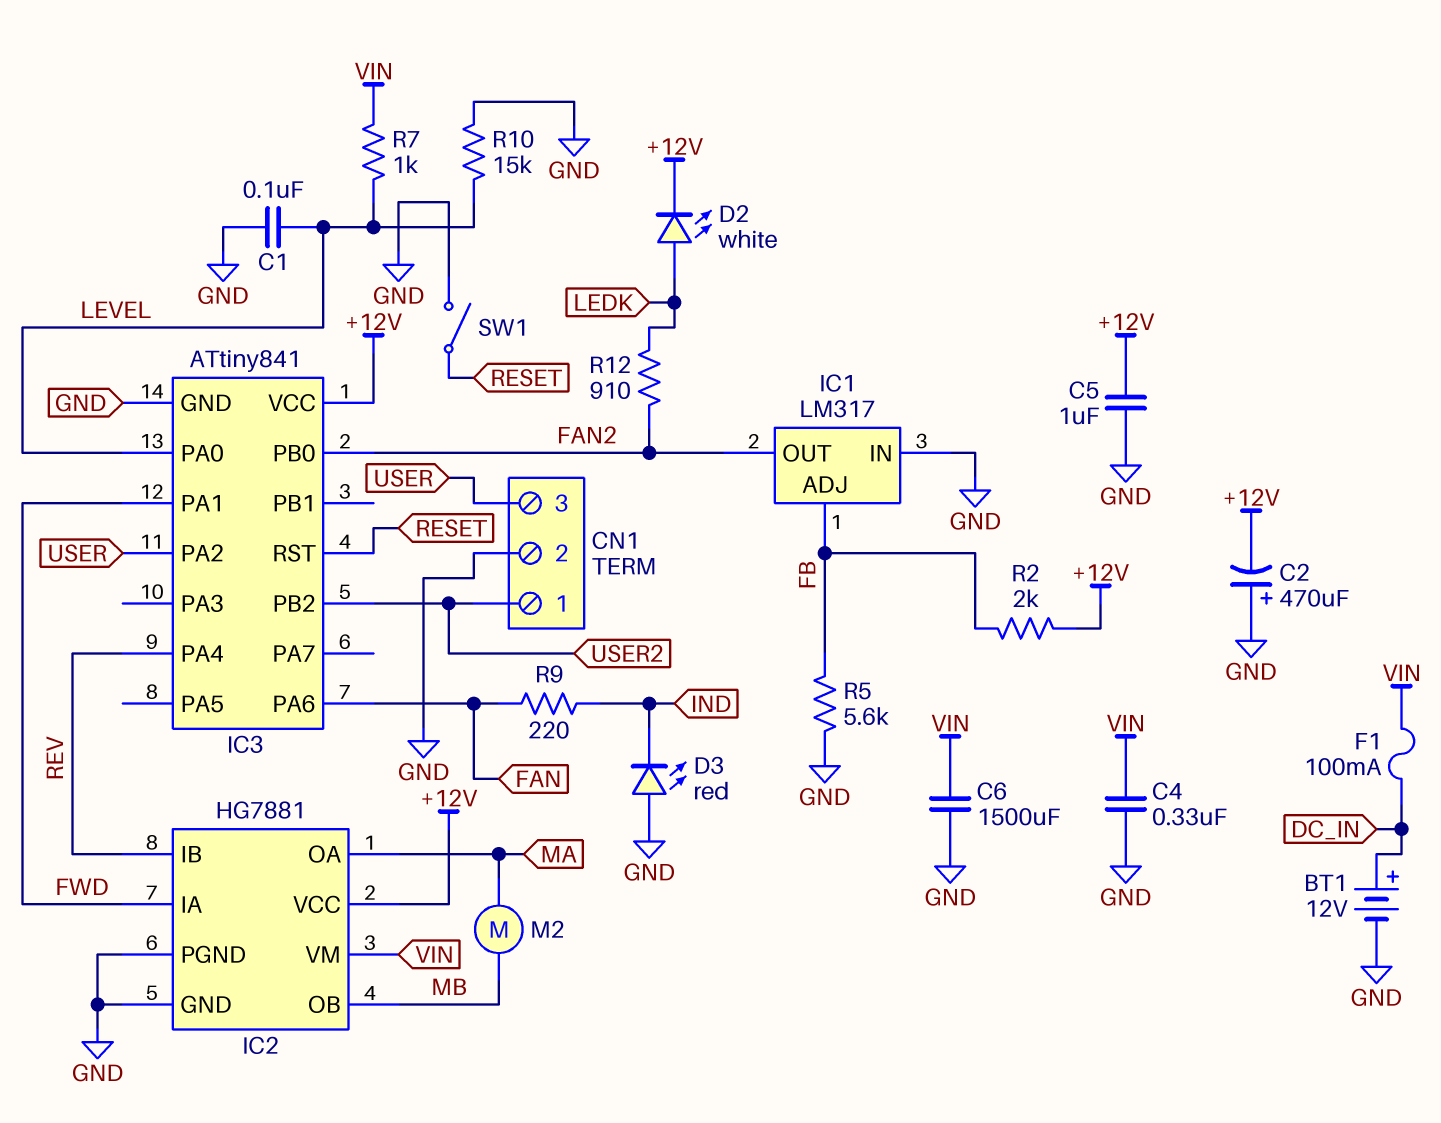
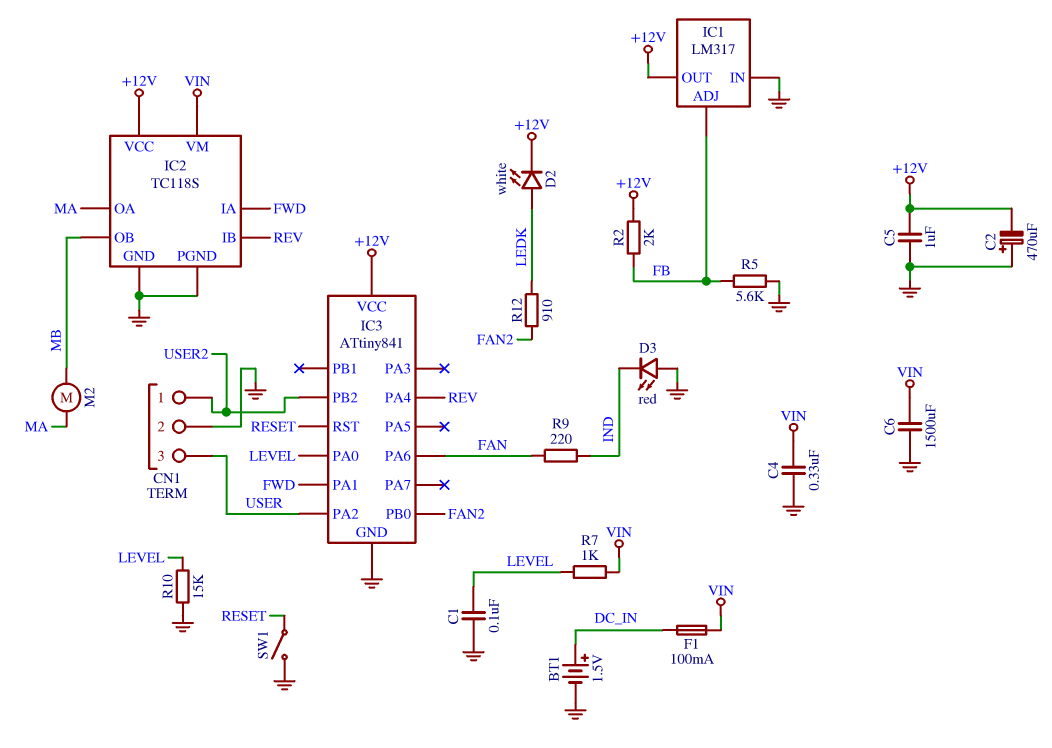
BT1: 12V (plus DC_IN, minus GND) -> 1.5V (plus DC_IN, minus GND)
IC1 pin OUT: FAN2 -> +12V
IC2: HG7881 -> TC118S

